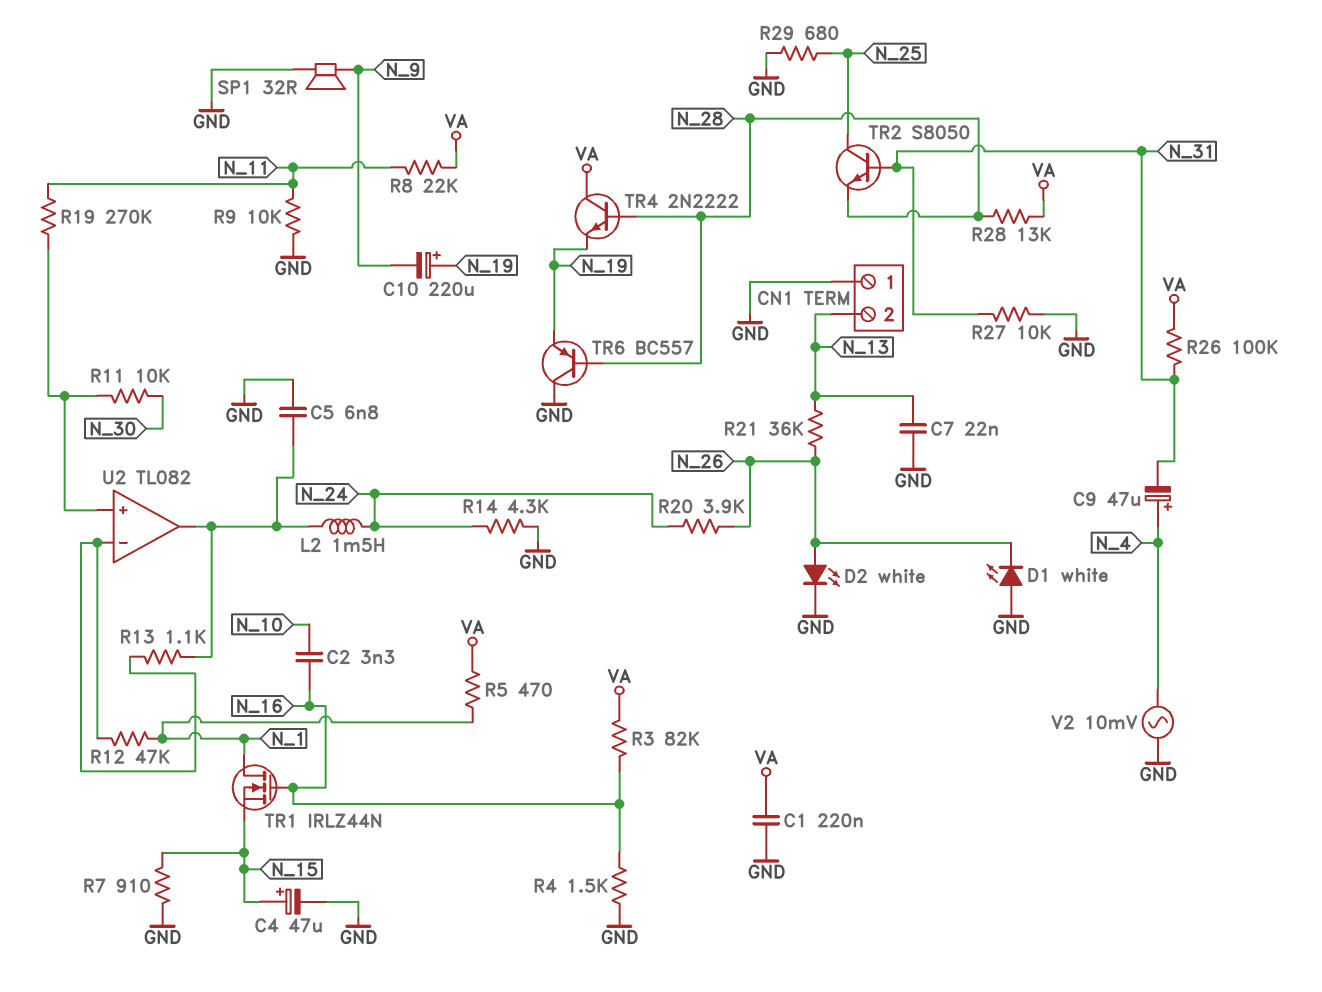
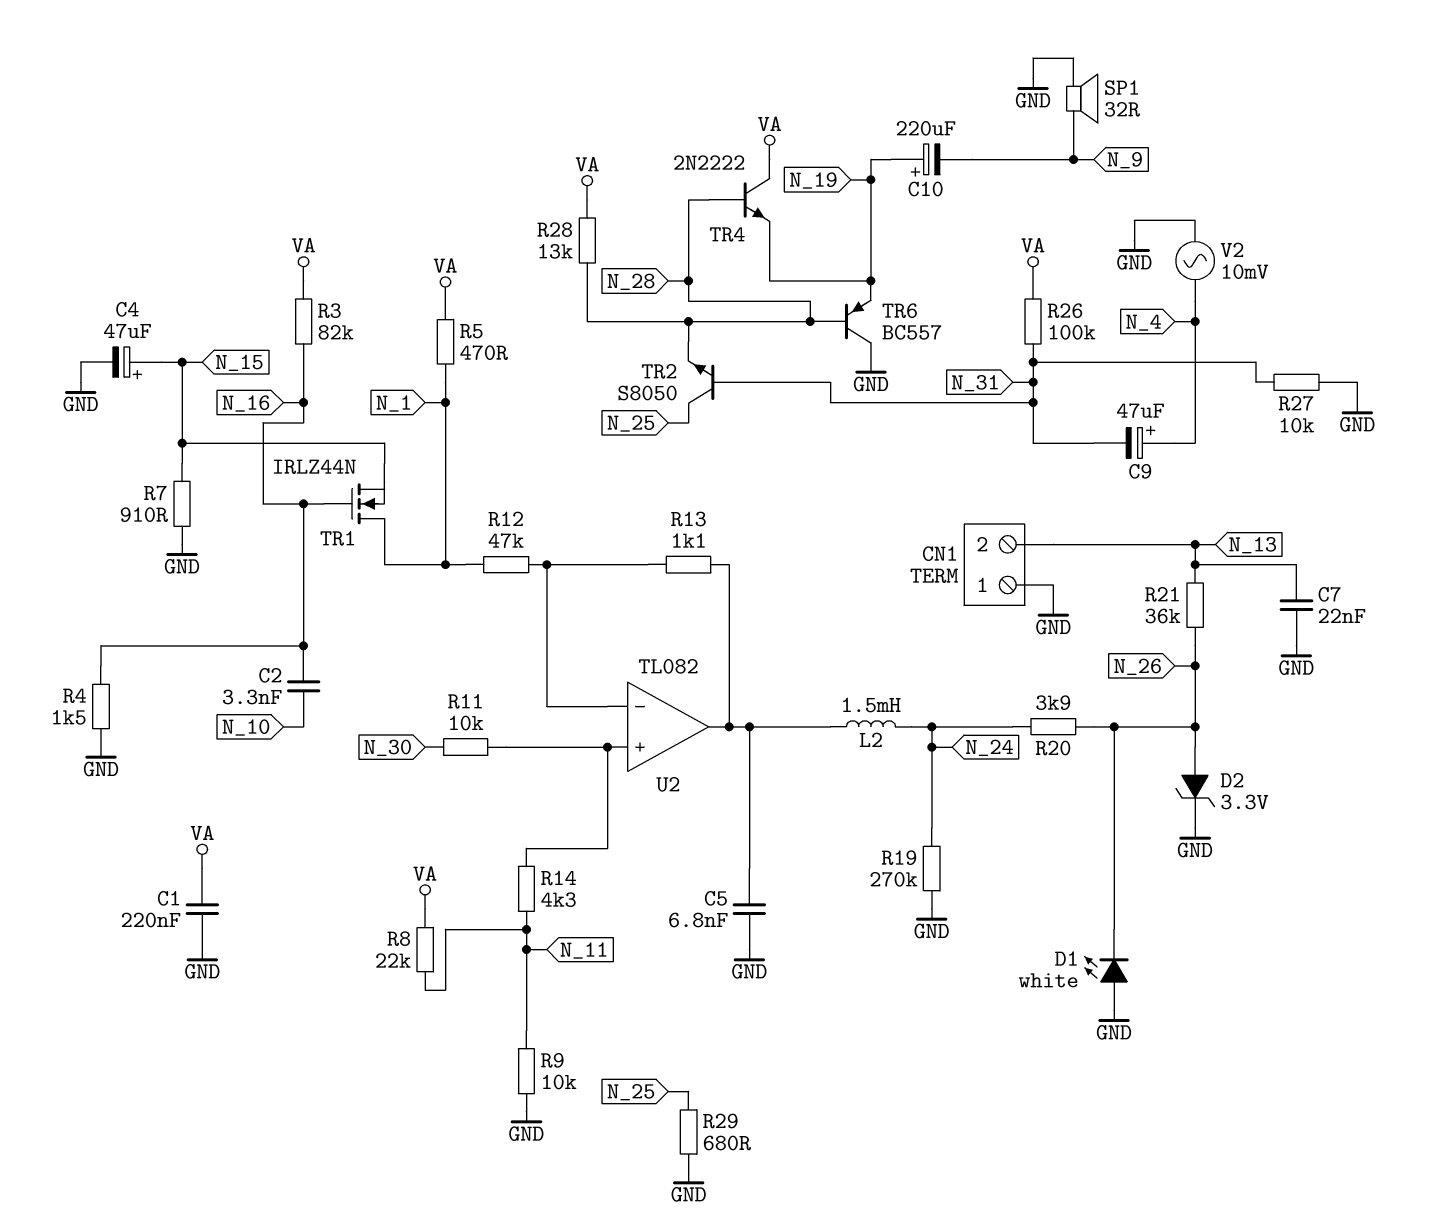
D2: LED white (A N_26, K GND) -> zener 3.3V (A N_26, K GND)
R14: 4.3k (GND, N_24) -> 4.3k (N_11, U2/in+)
R19: 270k (N_11, U2/in+) -> 270k (GND, N_24)

